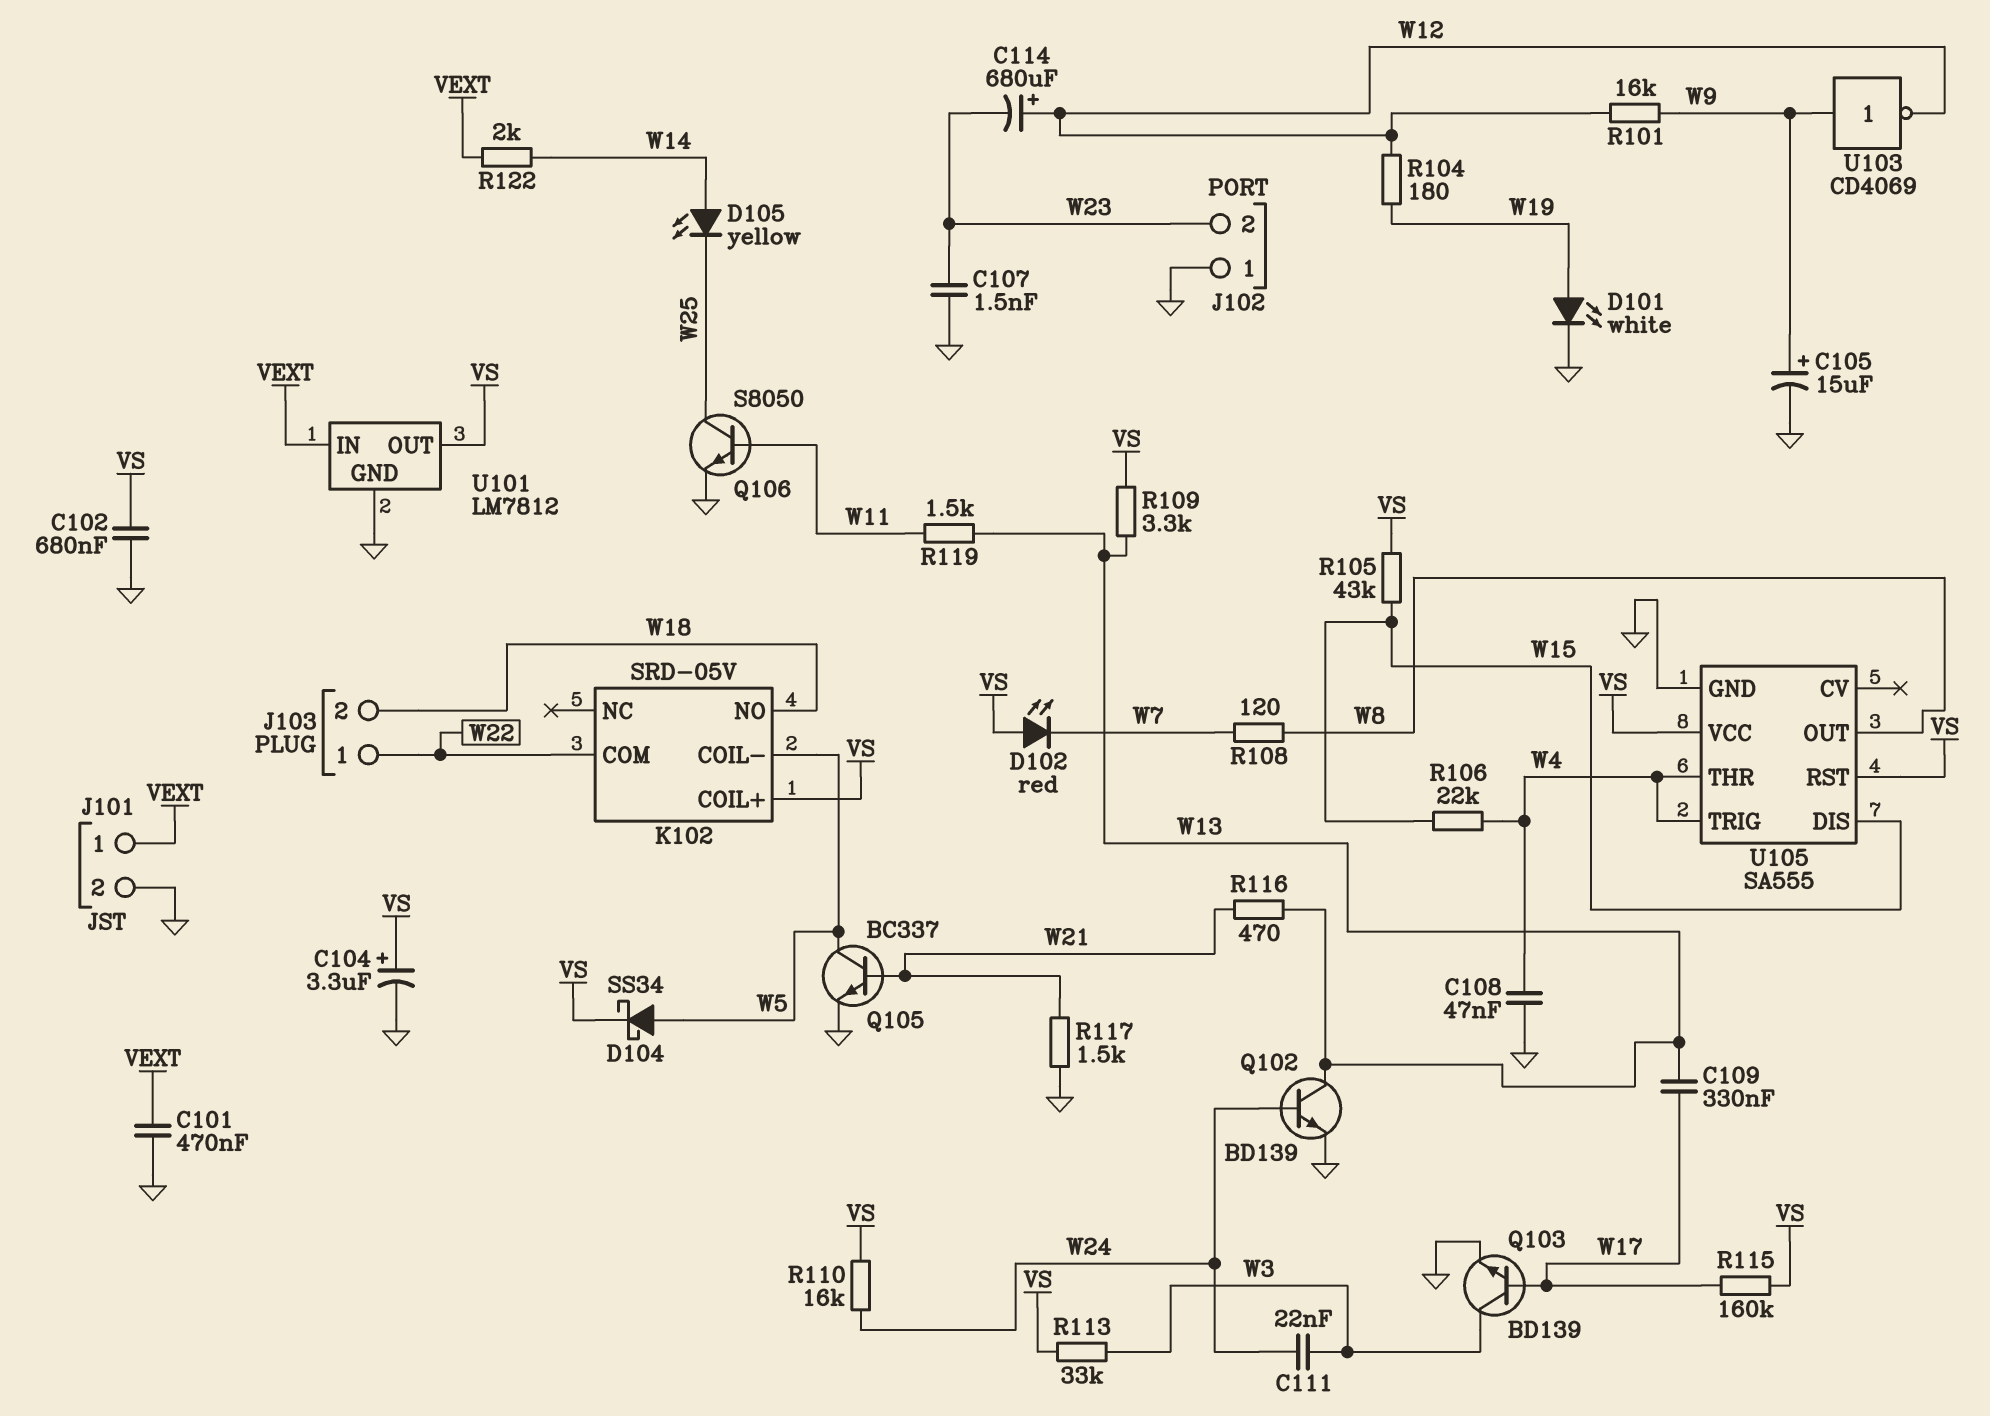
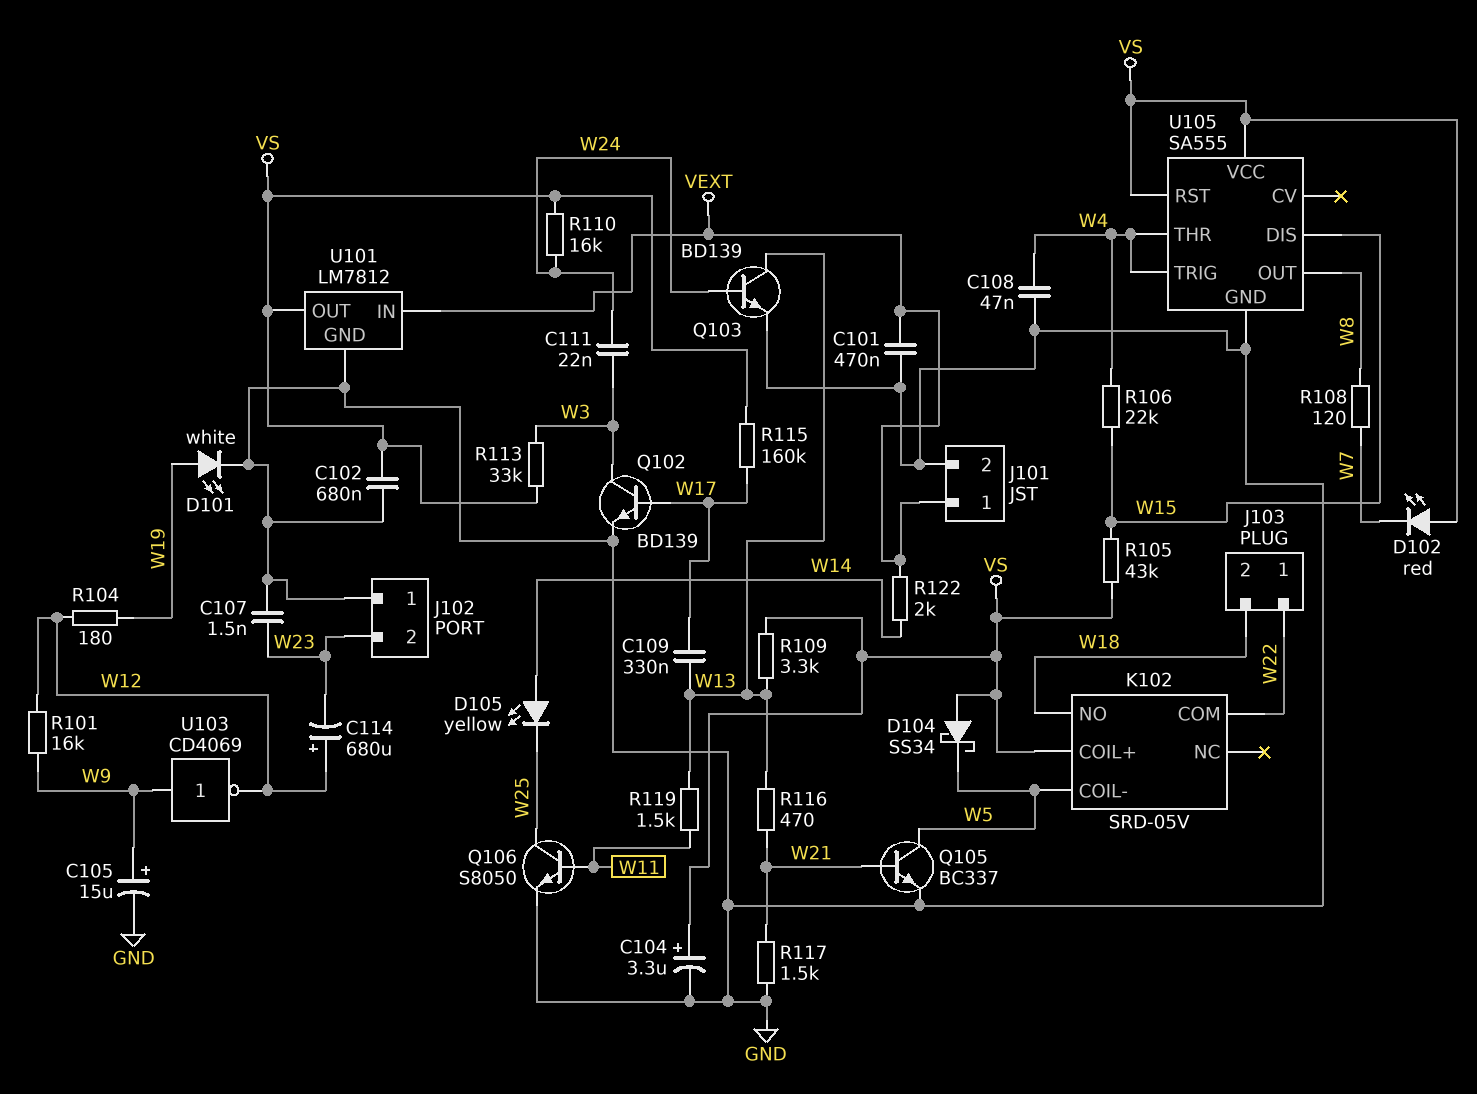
D104: schottky SS34 (A W5, K VS) -> schottky SS34 (A VS, K W5)
Q102: NPN BD139 (B W24, C W13, E GND) -> NPN BD139 (B W17, C W3, E GND)
Q103: NPN BD139 (B W17, C W3, E GND) -> NPN BD139 (B W24, C W13, E GND)

